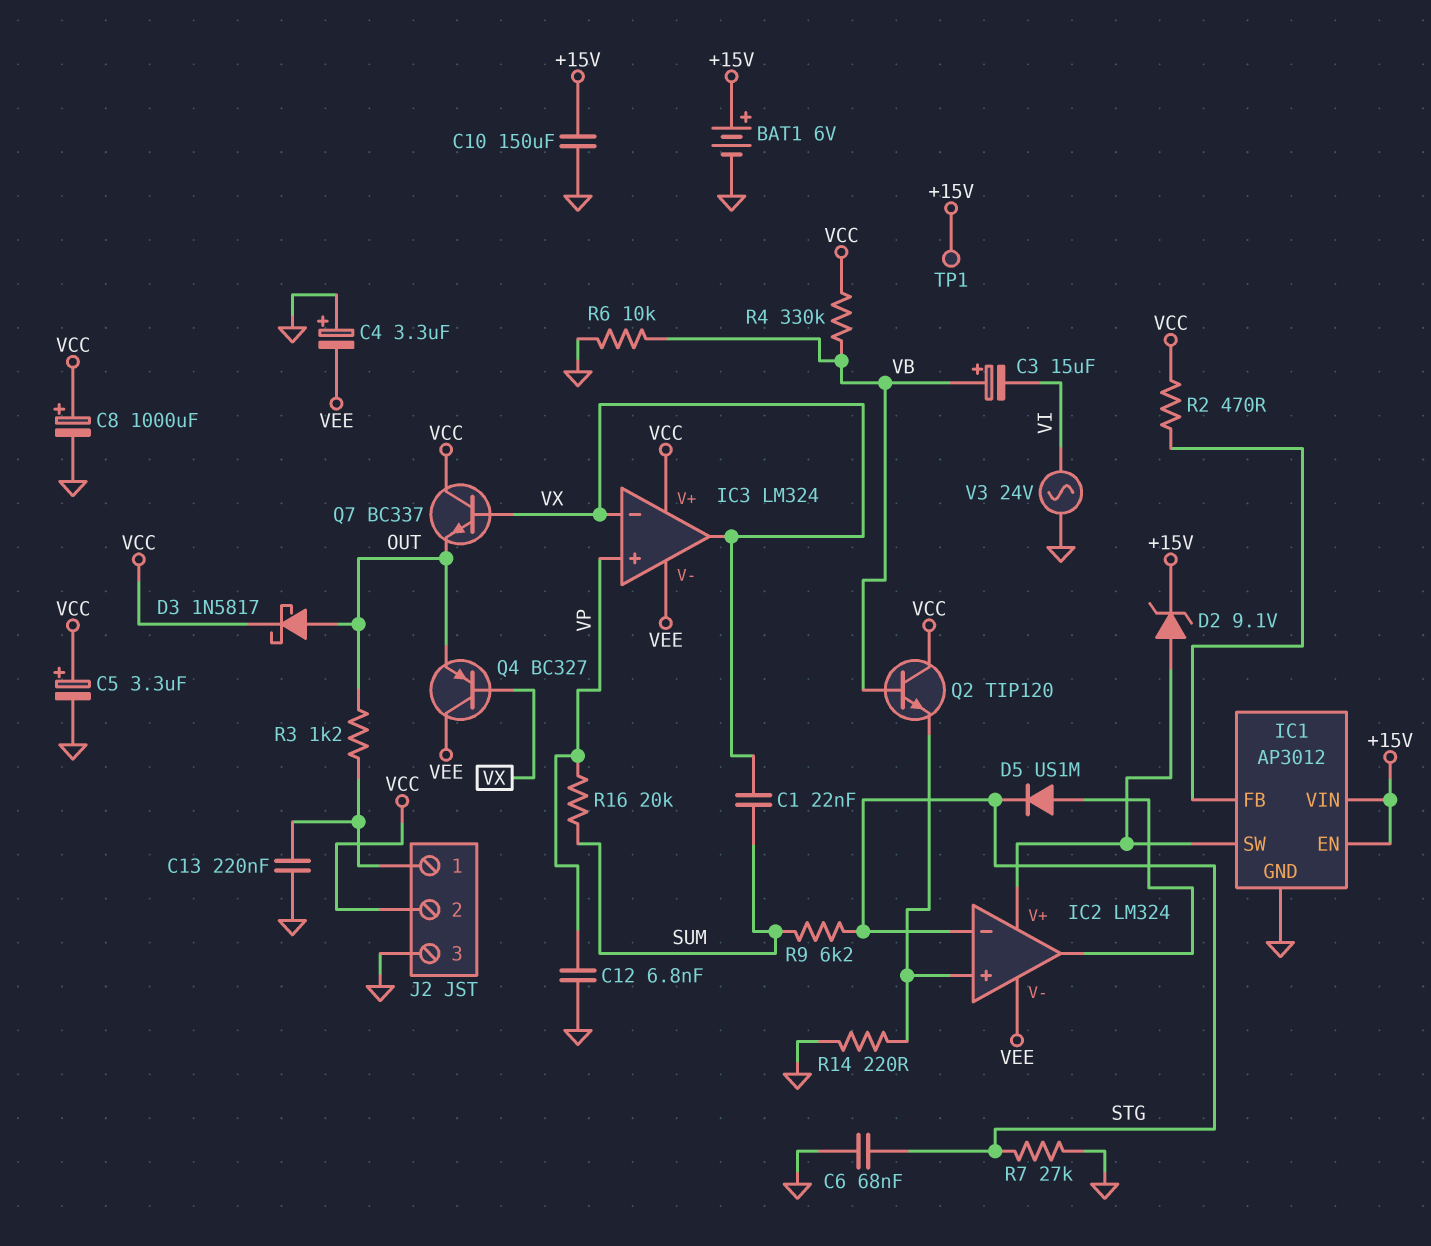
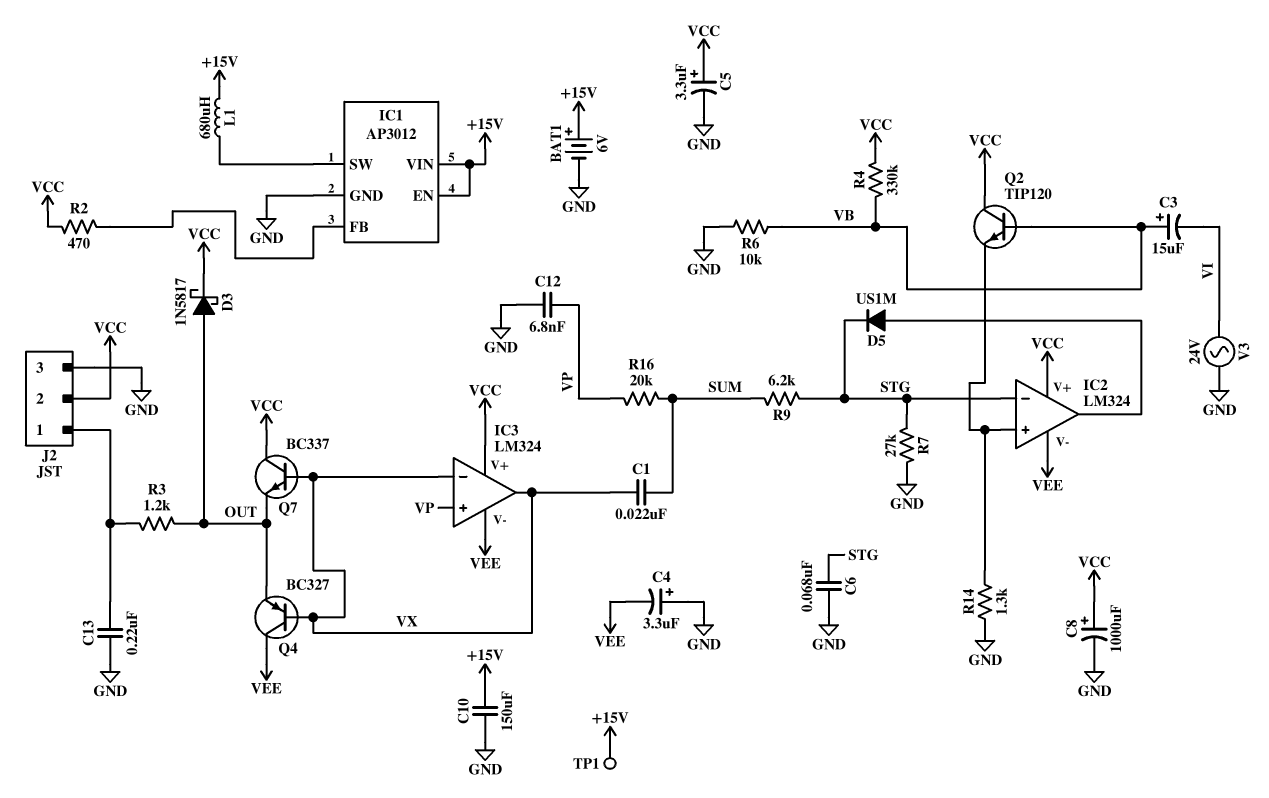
D2: zener 9.1V (A IC1/SW, K +15V) -> none
IC2 pin V+: IC1/SW -> VCC
L1: none -> 680uH (+15V, IC1/SW)
R14: 220 (GND, IC2/in+) -> 1.3k (GND, IC2/in+)

